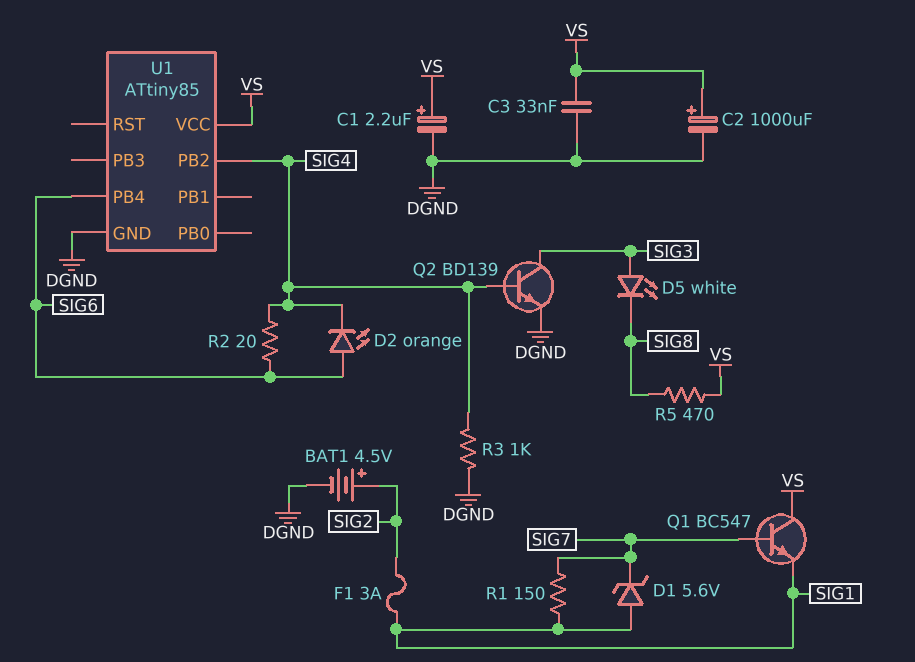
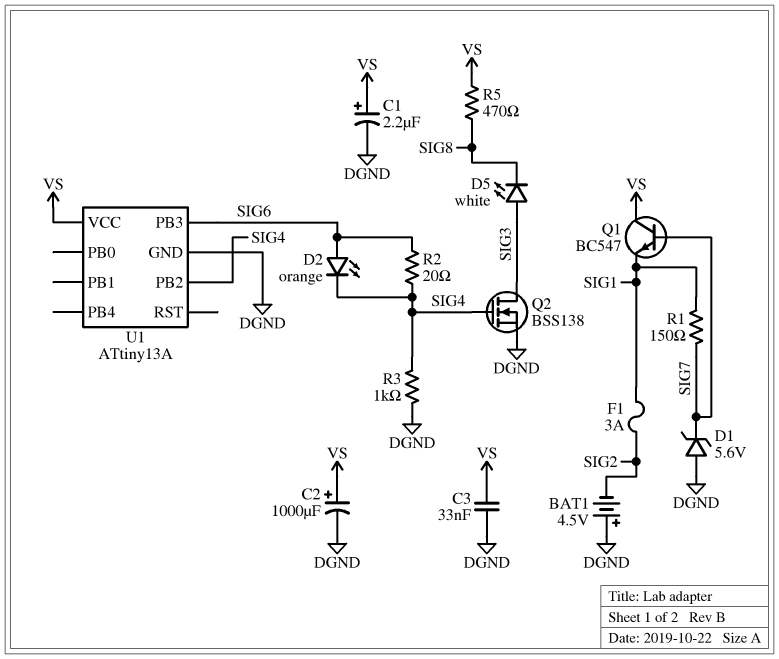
BAT1: 4.5V (plus SIG2, minus DGND) -> 4.5V (plus DGND, minus SIG2)
D1: zener 5.6V (A SIG1, K SIG7) -> zener 5.6V (A DGND, K SIG7)
Q2: NPN BD139 (B SIG4, C SIG3, E DGND) -> NMOS BSS138 (G SIG4, D SIG3, S DGND)
U1: ATtiny85 -> ATtiny13A
U1 pin PB3: none -> SIG6
U1 pin PB4: SIG6 -> none

